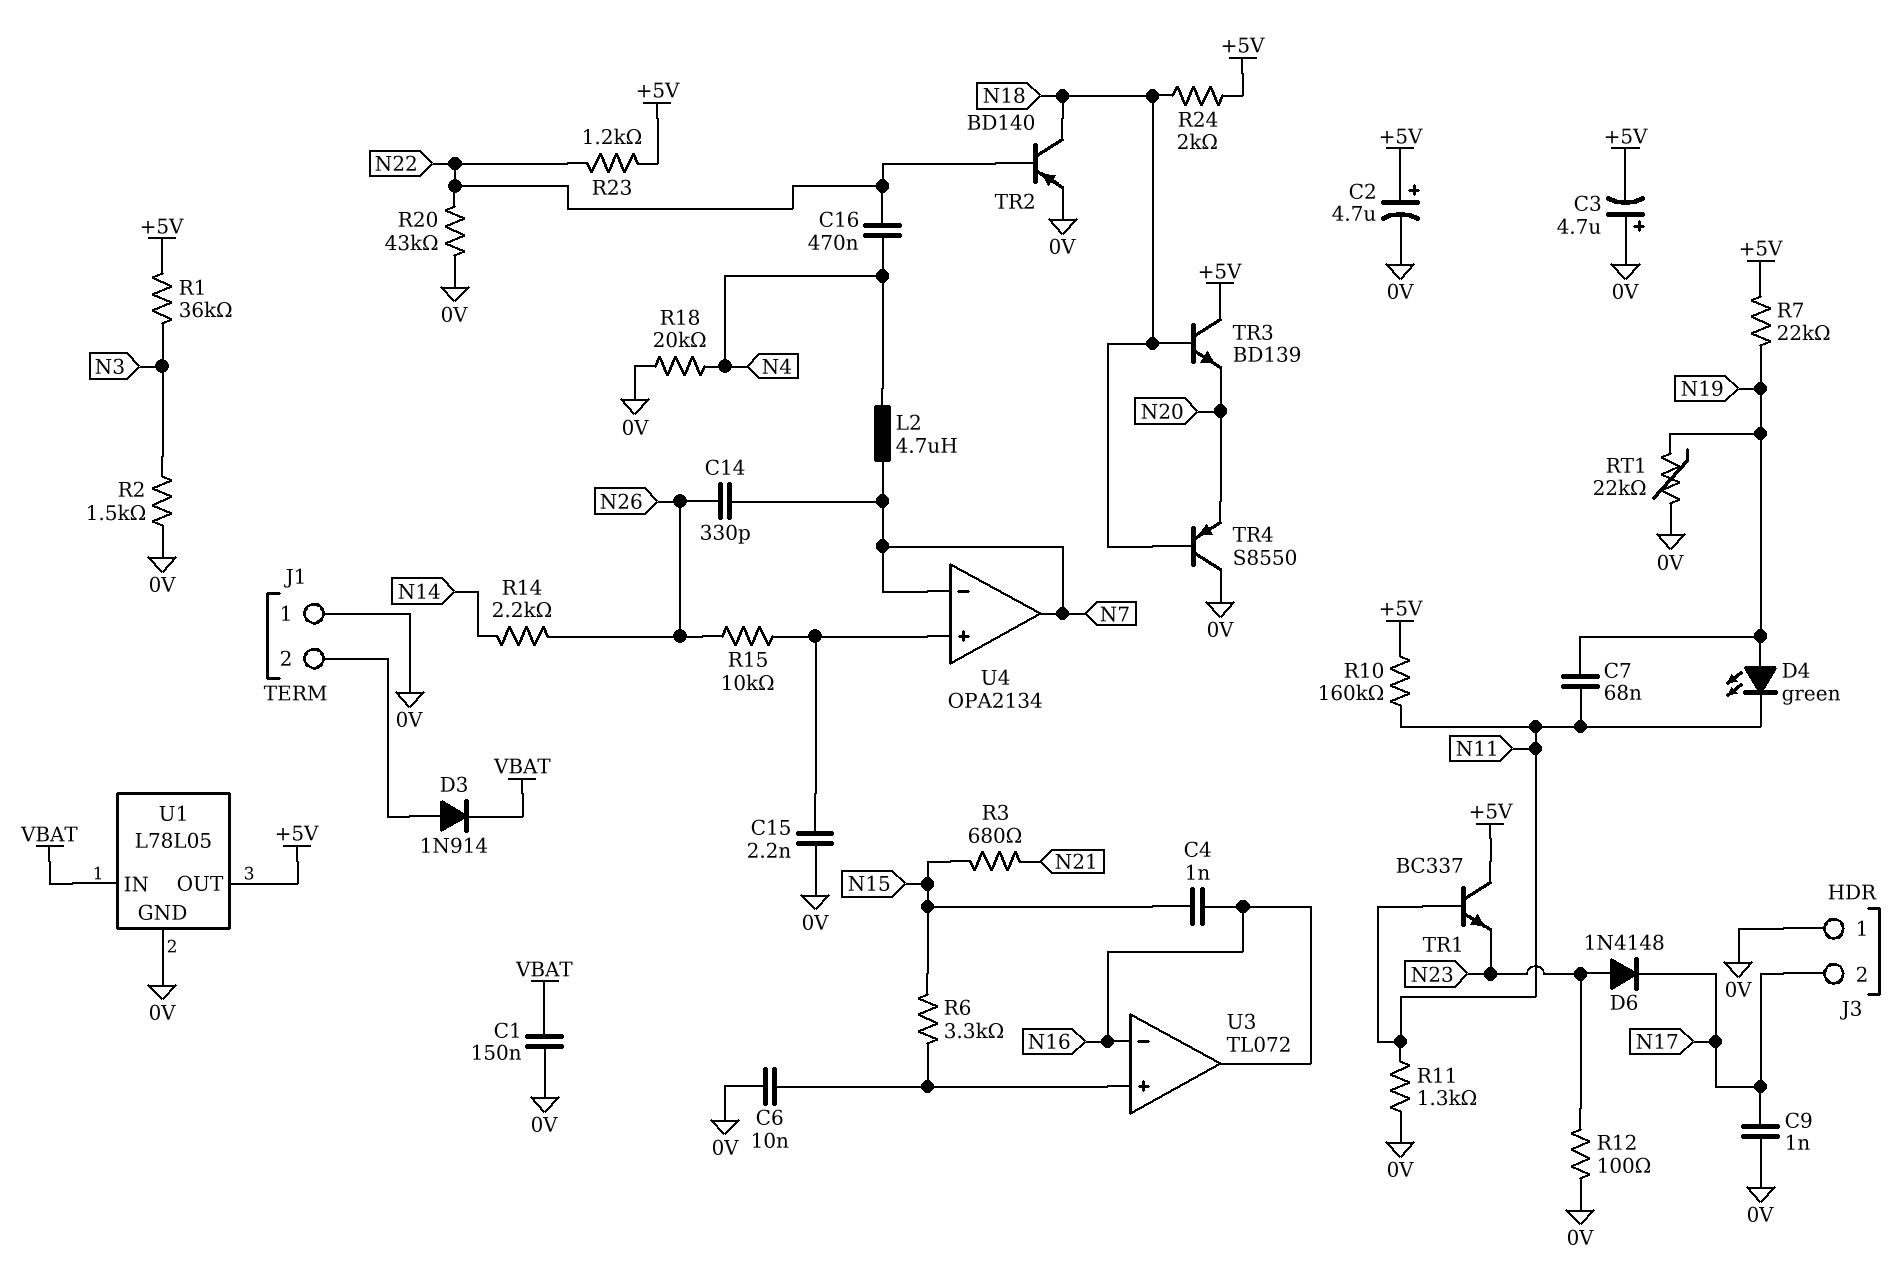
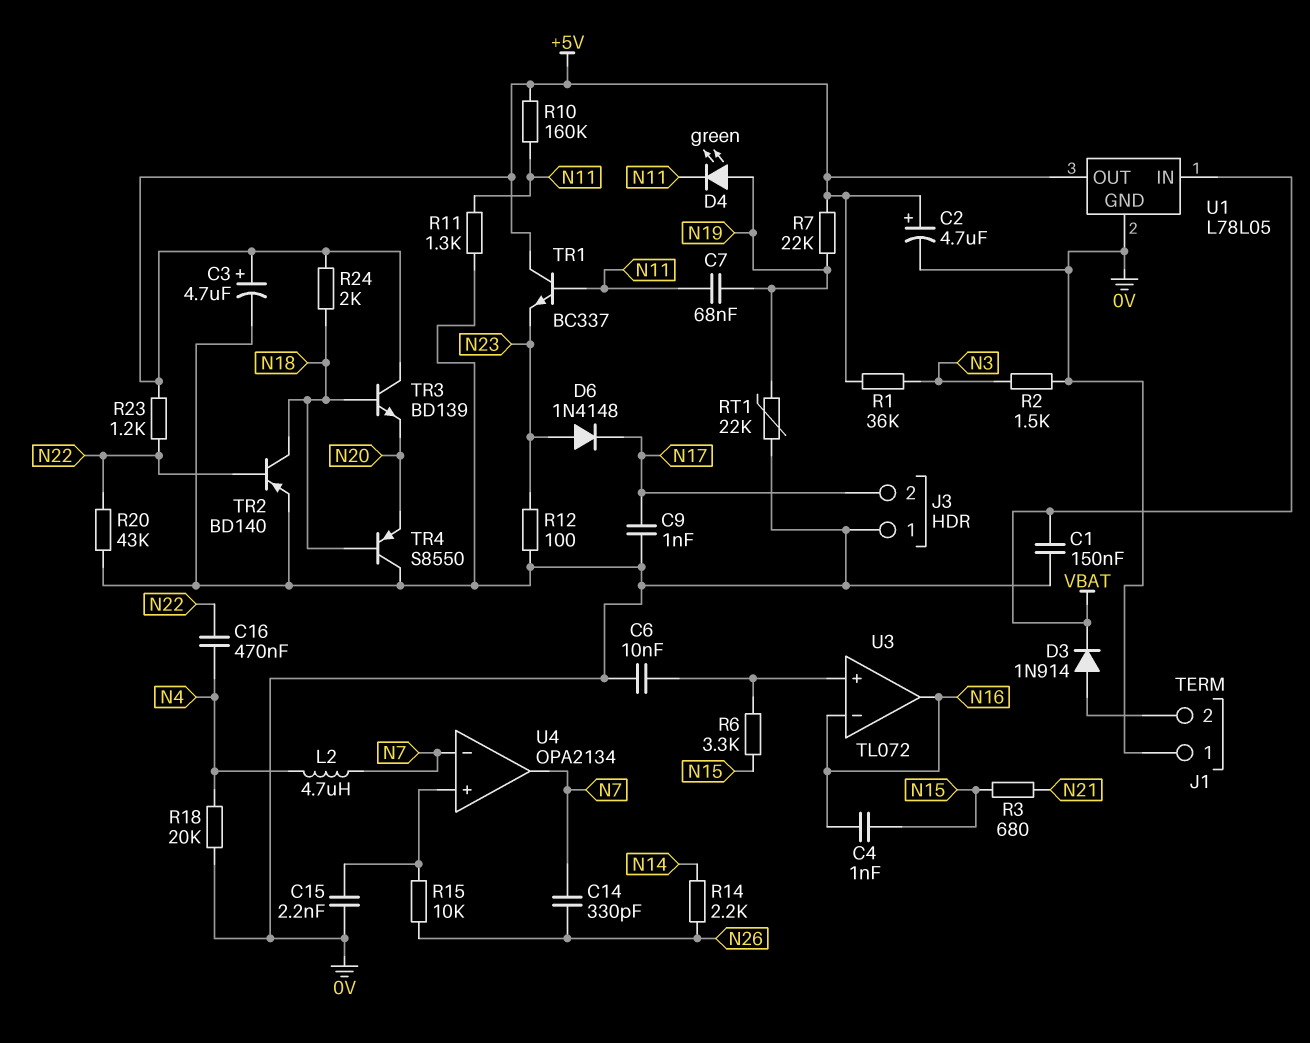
C3: 4.7uF (plus 0V, minus +5V) -> 4.7uF (plus +5V, minus 0V)

